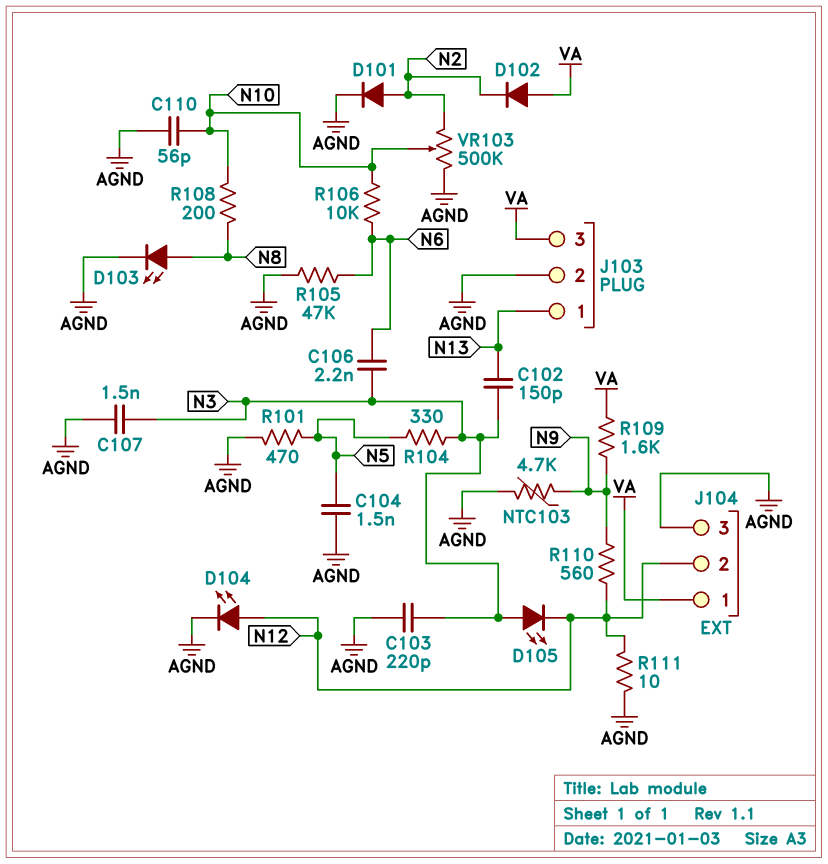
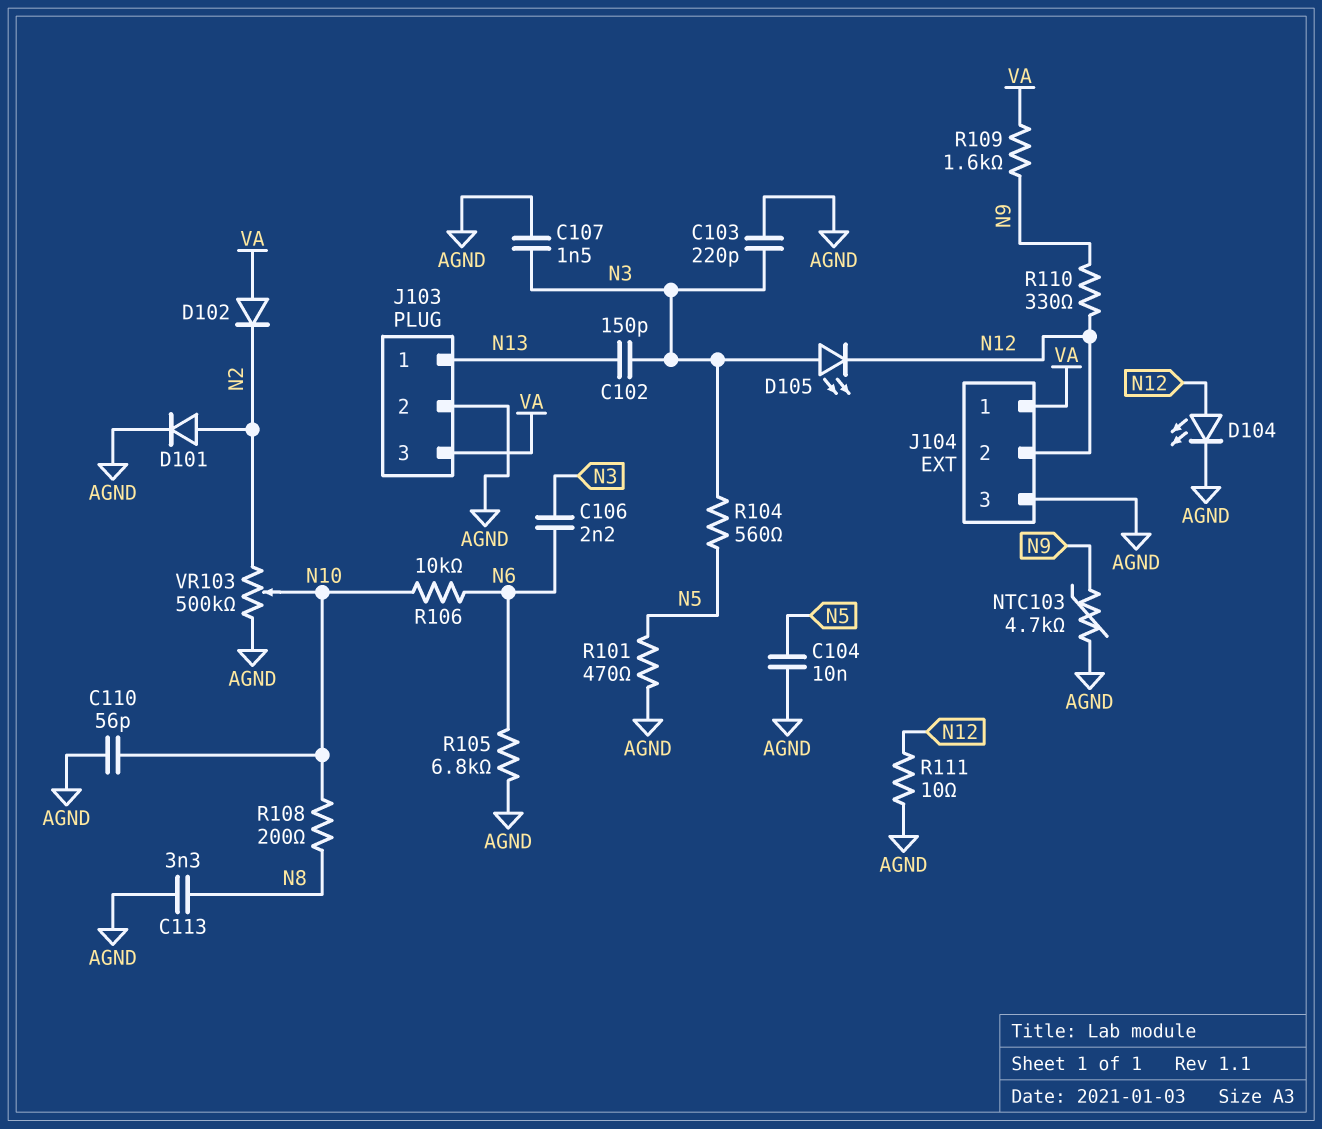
C104: 1.5nF (AGND, N5) -> 10nF (AGND, N5)
C113: none -> 3.3nF (AGND, N8)
D103: LED (A N8, K AGND) -> none
R104: 330 (N3, N5) -> 560 (N3, N5)
R105: 47k (AGND, N6) -> 6.8k (AGND, N6)
R110: 560 (N9, N12) -> 330 (N9, N12)

